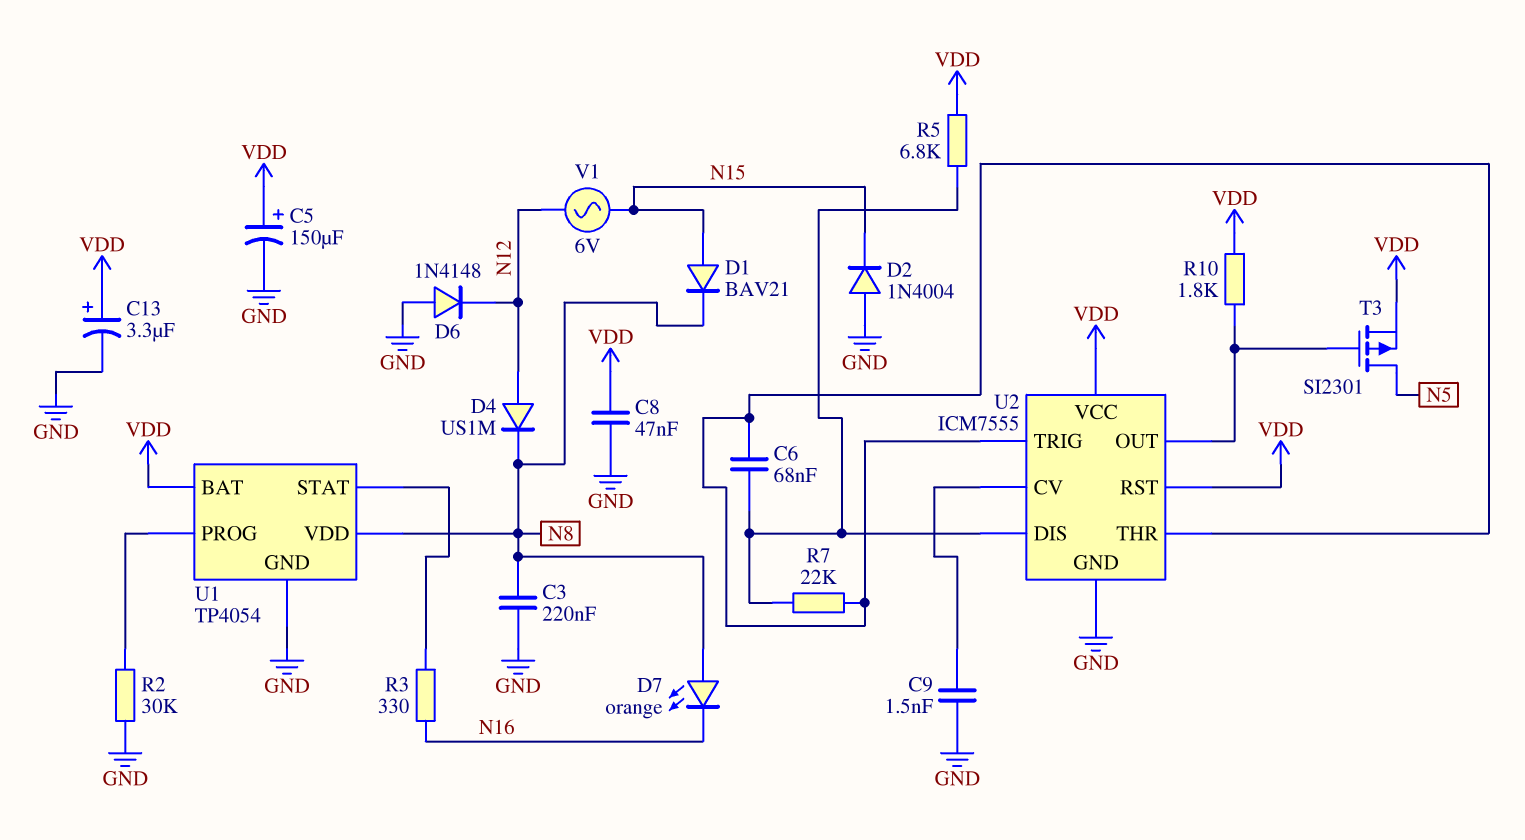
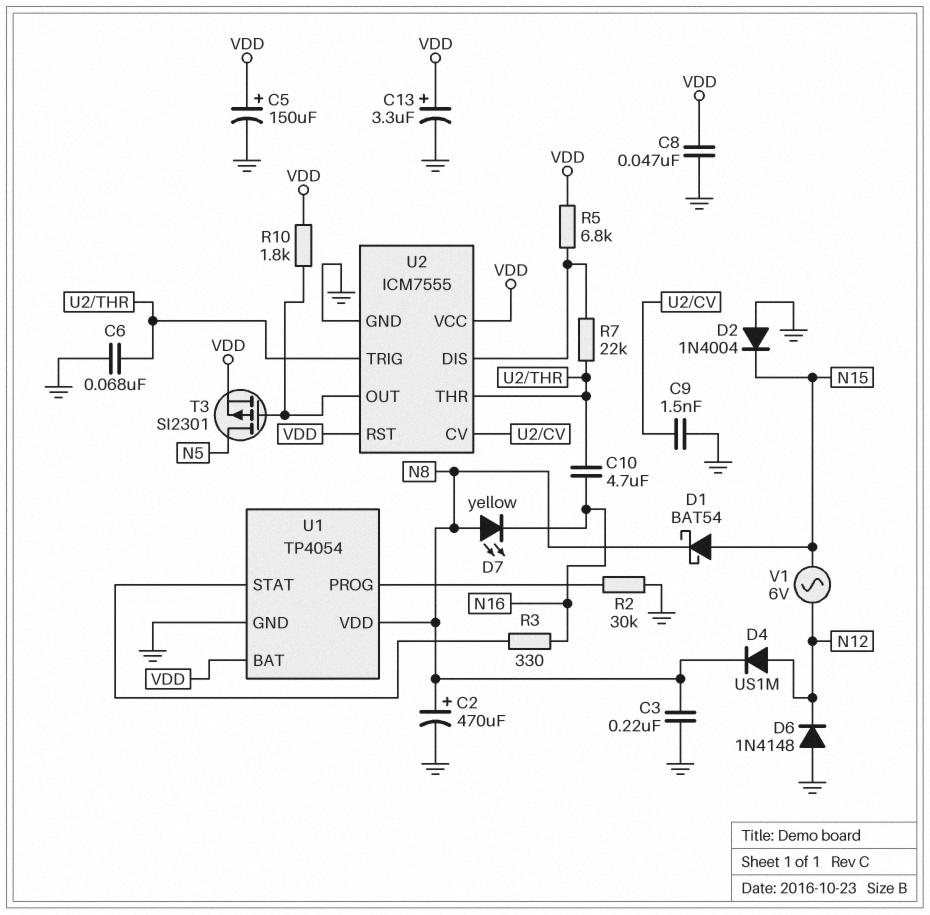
C2: none -> 470uF (plus N8, minus GND)
C6: 68nF (U2/DIS, U2/THR) -> 68nF (GND, U2/THR)
C10: none -> 4.7uF (N16, U2/THR)
D1: diode BAV21 (A N15, K N8) -> schottky BAT54 (A N15, K N8)
D7: LED orange (A N8, K N16) -> LED yellow (A N8, K N16)

